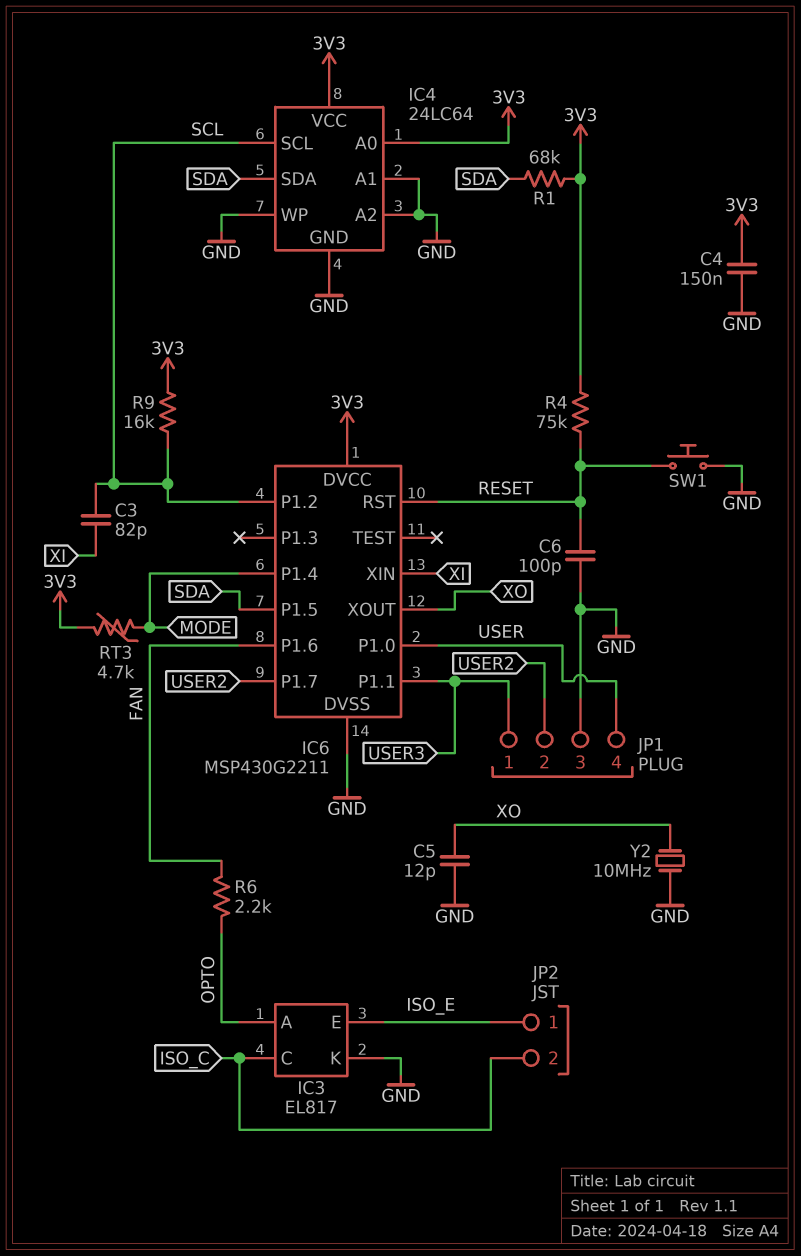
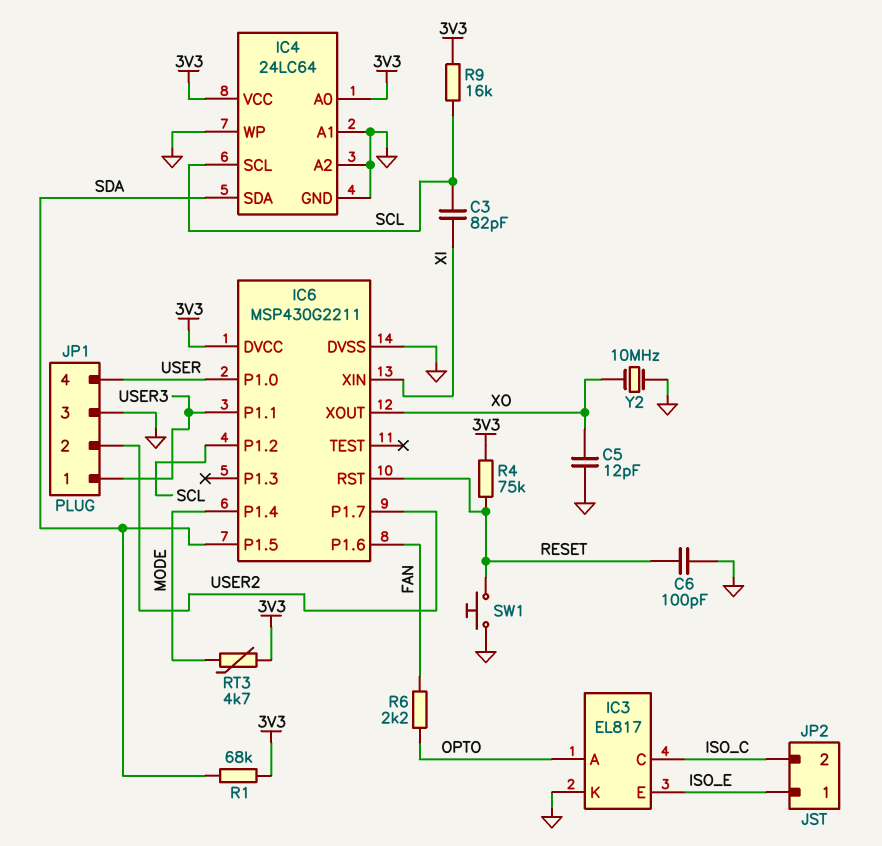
C4: 150nF (3V3, GND) -> none

